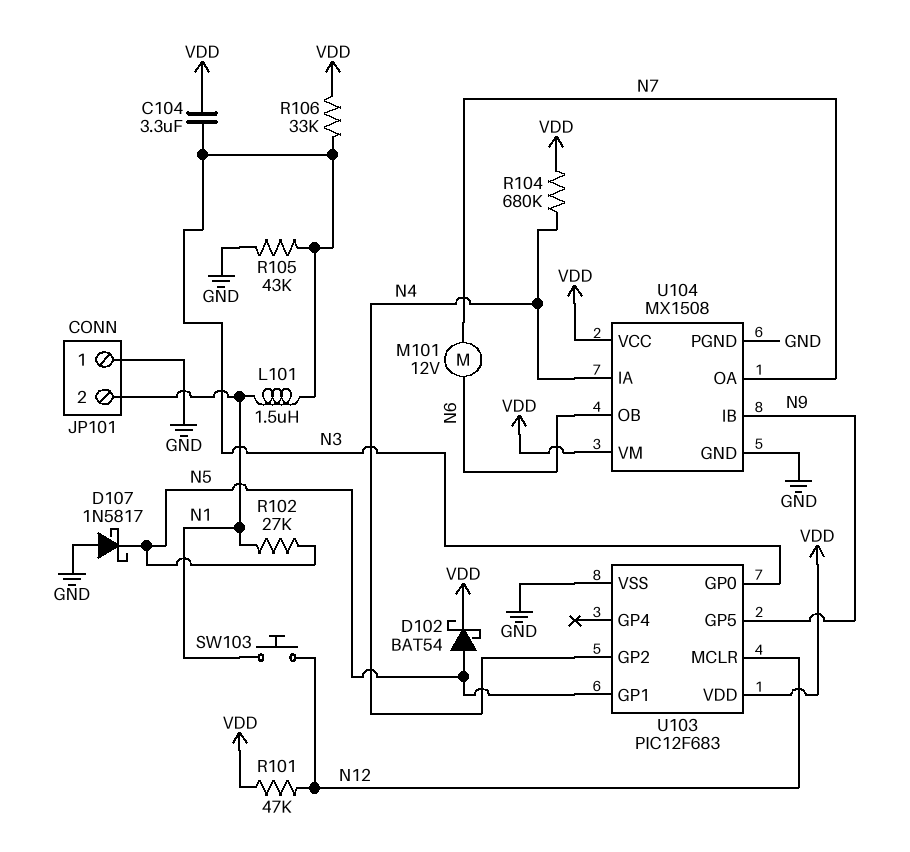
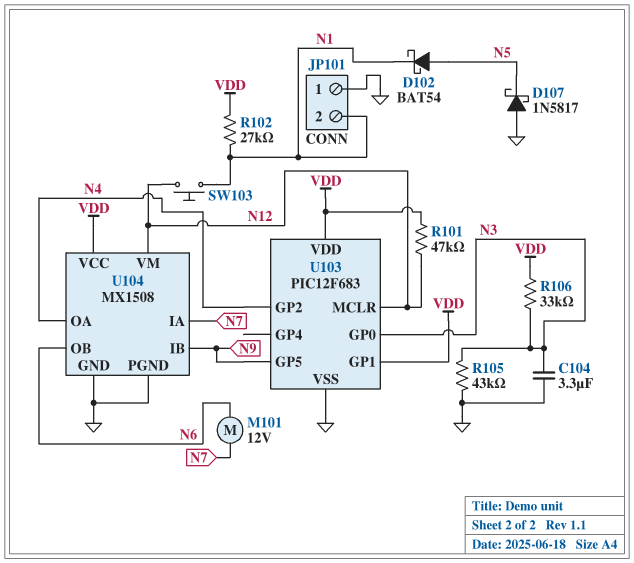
C104: 3.3uF (N3, VDD) -> 3.3uF (GND, N3)
D102: schottky BAT54 (A N5, K VDD) -> schottky BAT54 (A N5, K N1)
L101: 1.5uH (N1, N3) -> none
R102: 27k (N1, N5) -> 27k (N1, VDD)
R104: 680k (N4, VDD) -> none
U103 pin GP1: N5 -> VDD
U104 pin IA: N4 -> N7
U104 pin OA: N7 -> N4
U104 pin VM: VDD -> N12

